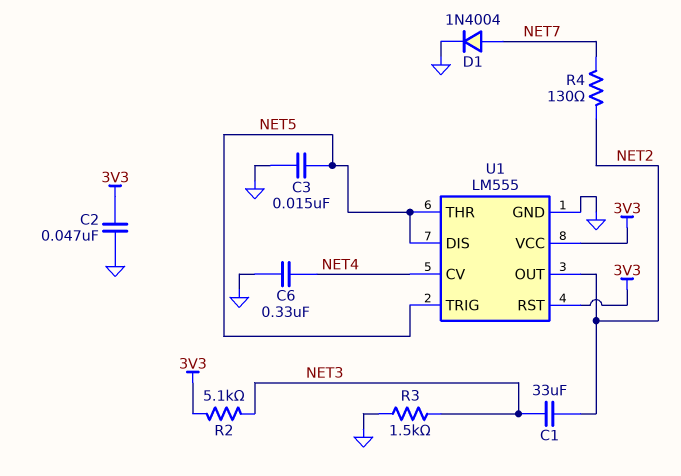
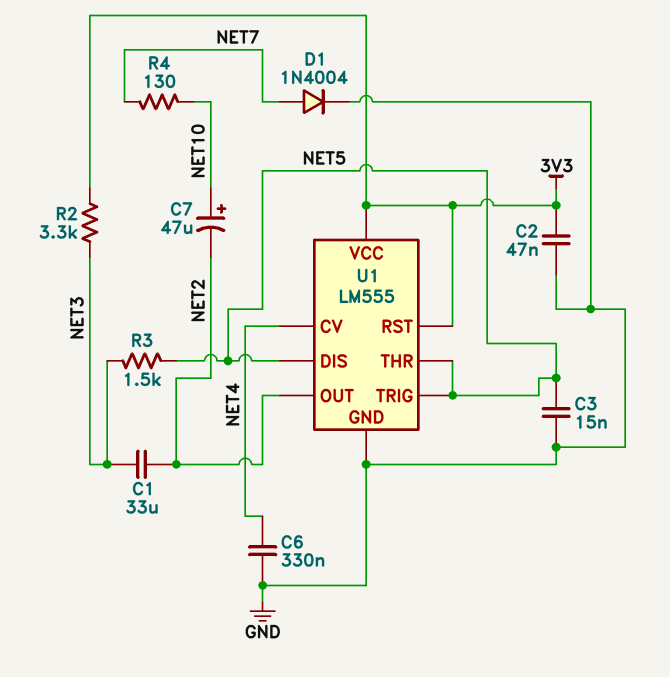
C7: none -> 47uF (plus NET10, minus NET2)
R2: 5.1k (3V3, NET3) -> 3.3k (3V3, NET3)
R3: 1.5k (GND, NET3) -> 1.5k (NET3, NET5)
R4: 130 (NET2, NET7) -> 130 (NET7, NET10)

